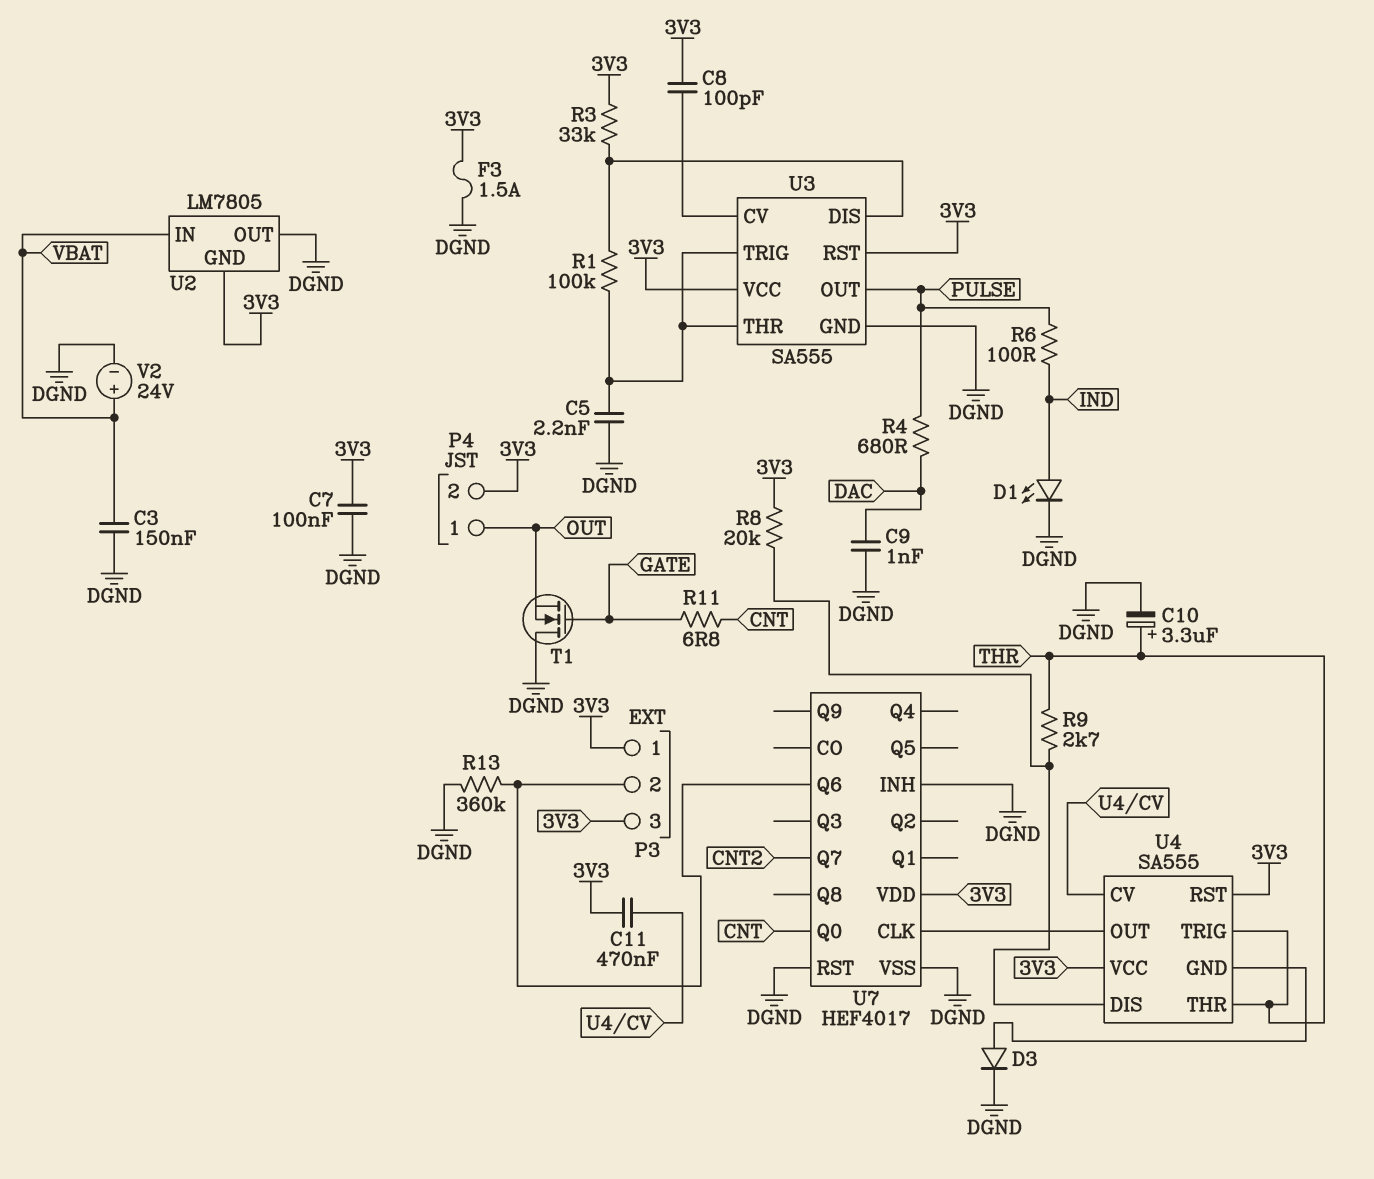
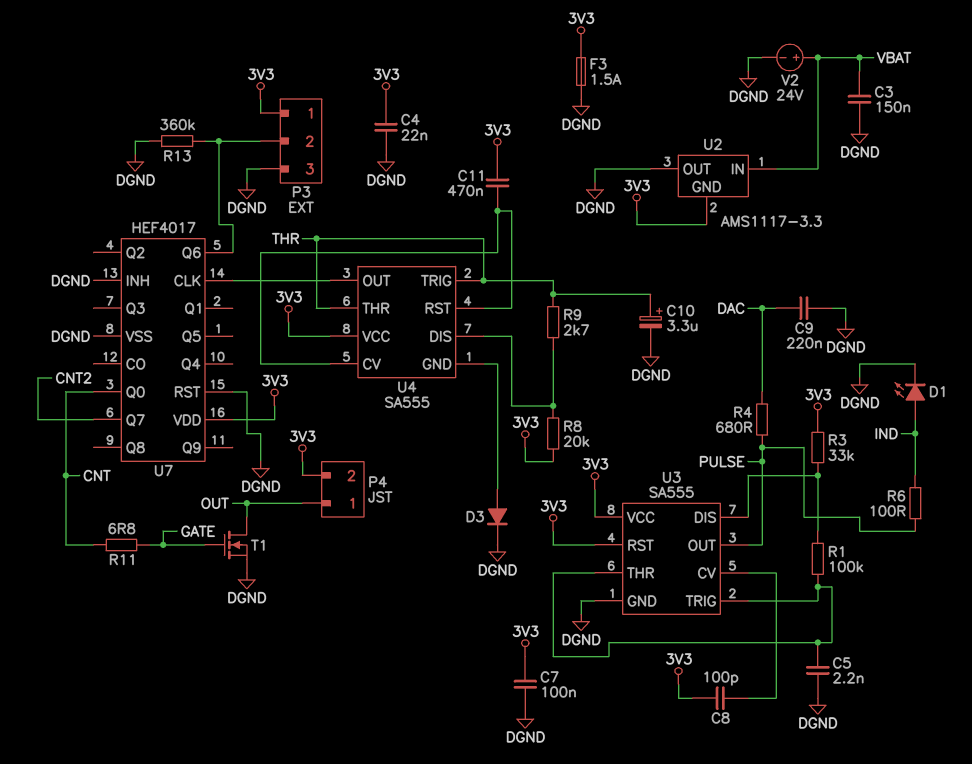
C4: none -> 22nF (3V3, DGND)
C9: 1nF (DAC, DGND) -> 220nF (DAC, DGND)
P3 pin 3: 3V3 -> DGND
T1: NMOS (G GATE, D DGND, S OUT) -> NMOS (G GATE, D OUT, S DGND)
U2: LM7805 -> AMS1117-3.3
U4 pin RST: 3V3 -> U4/CV

